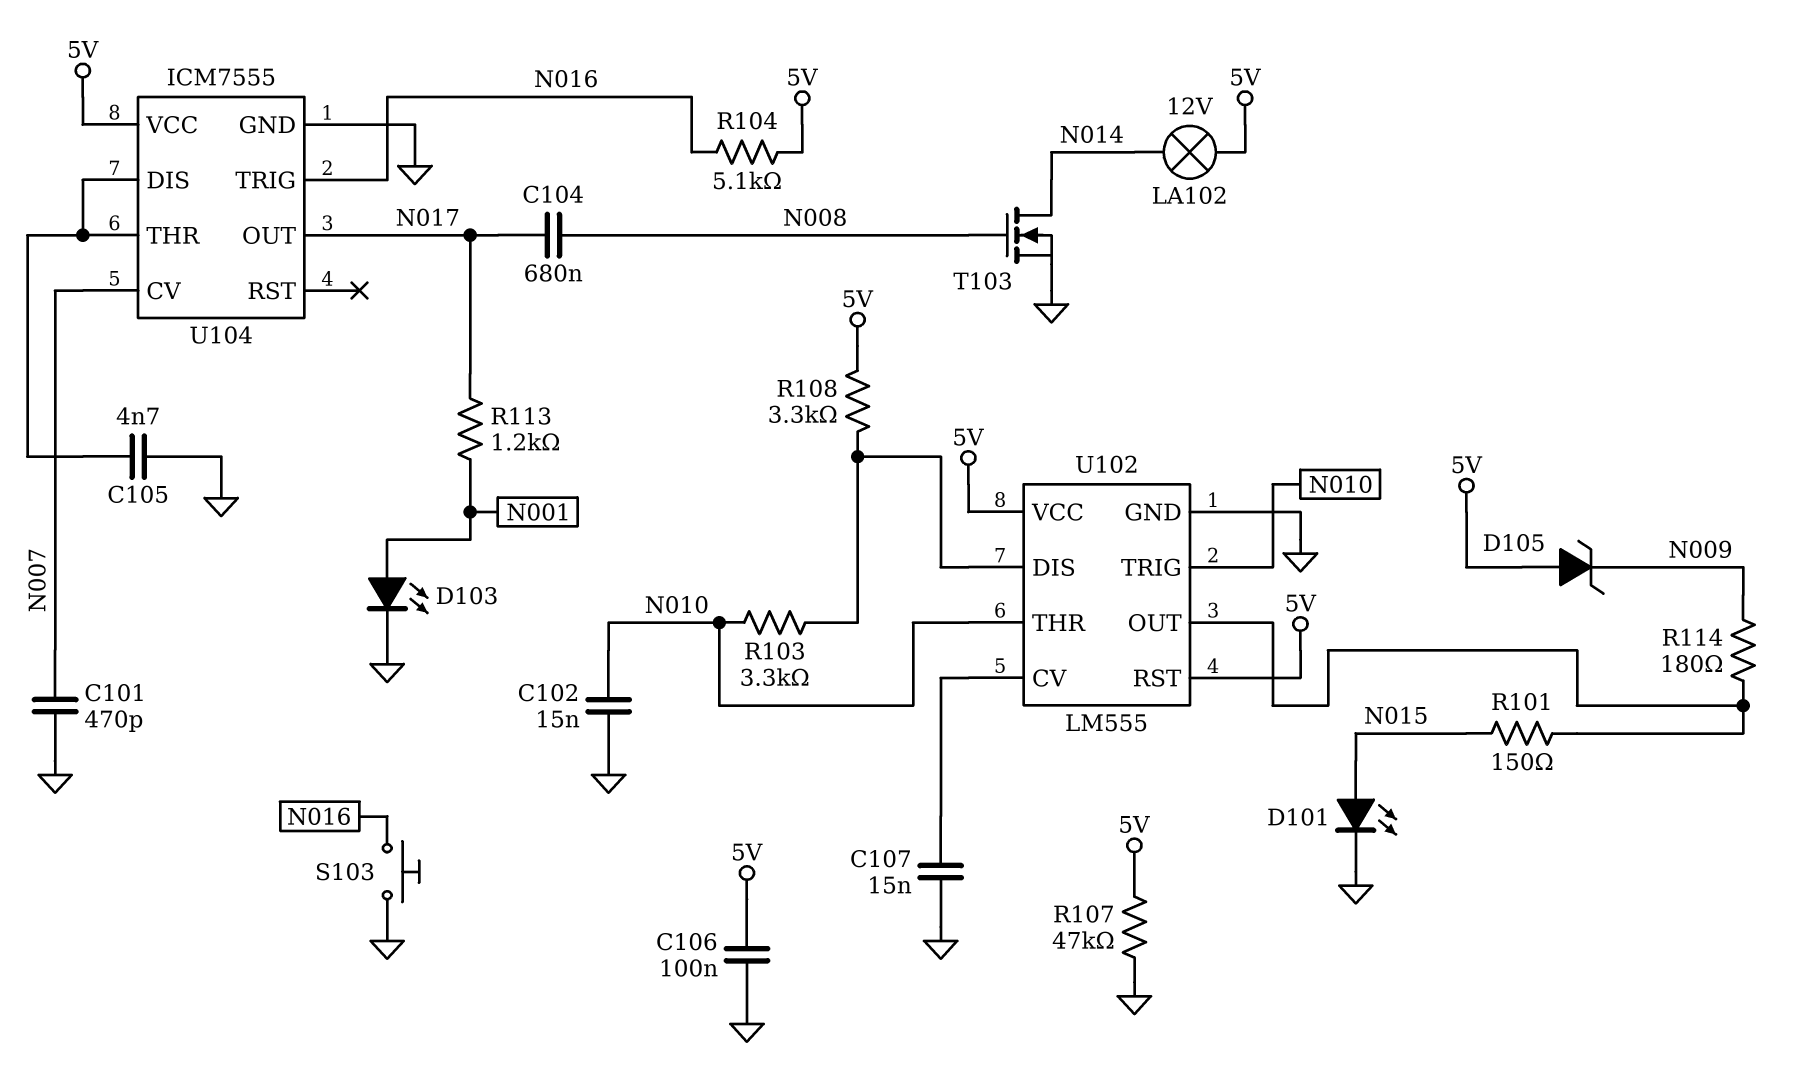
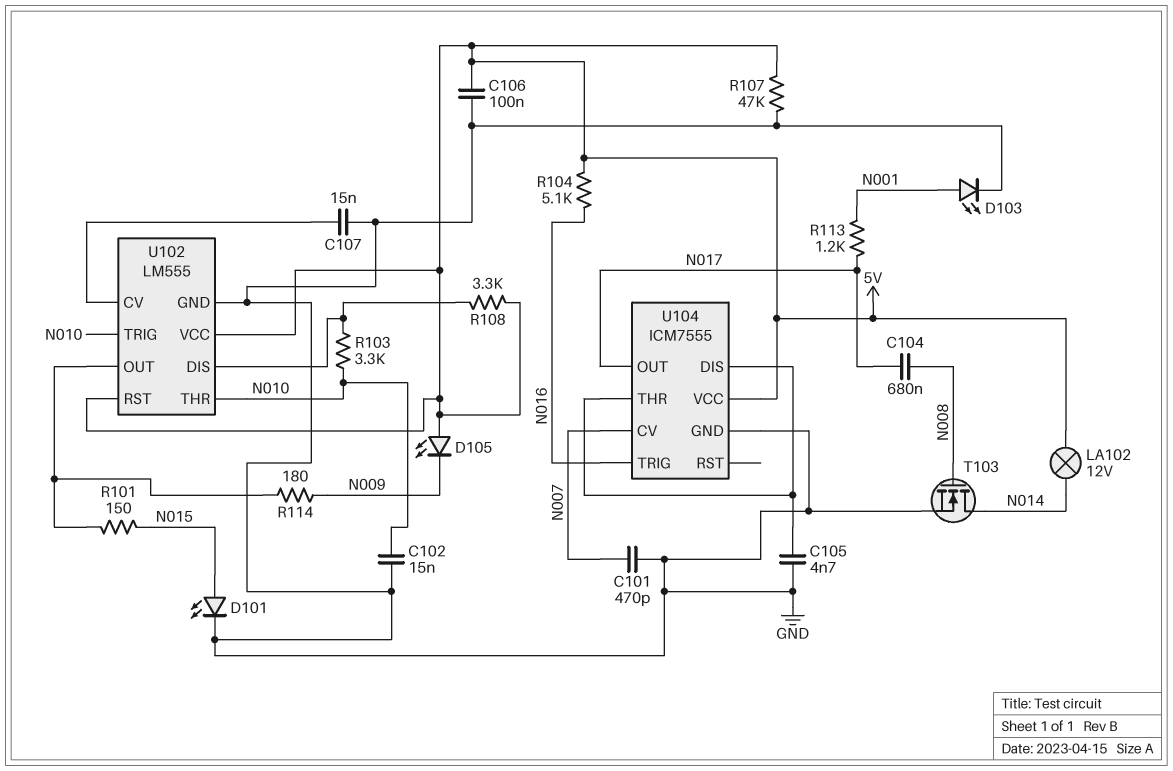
D105: zener (A 5V, K N009) -> LED (A 5V, K N009)
S103: button (GND, N016) -> none

